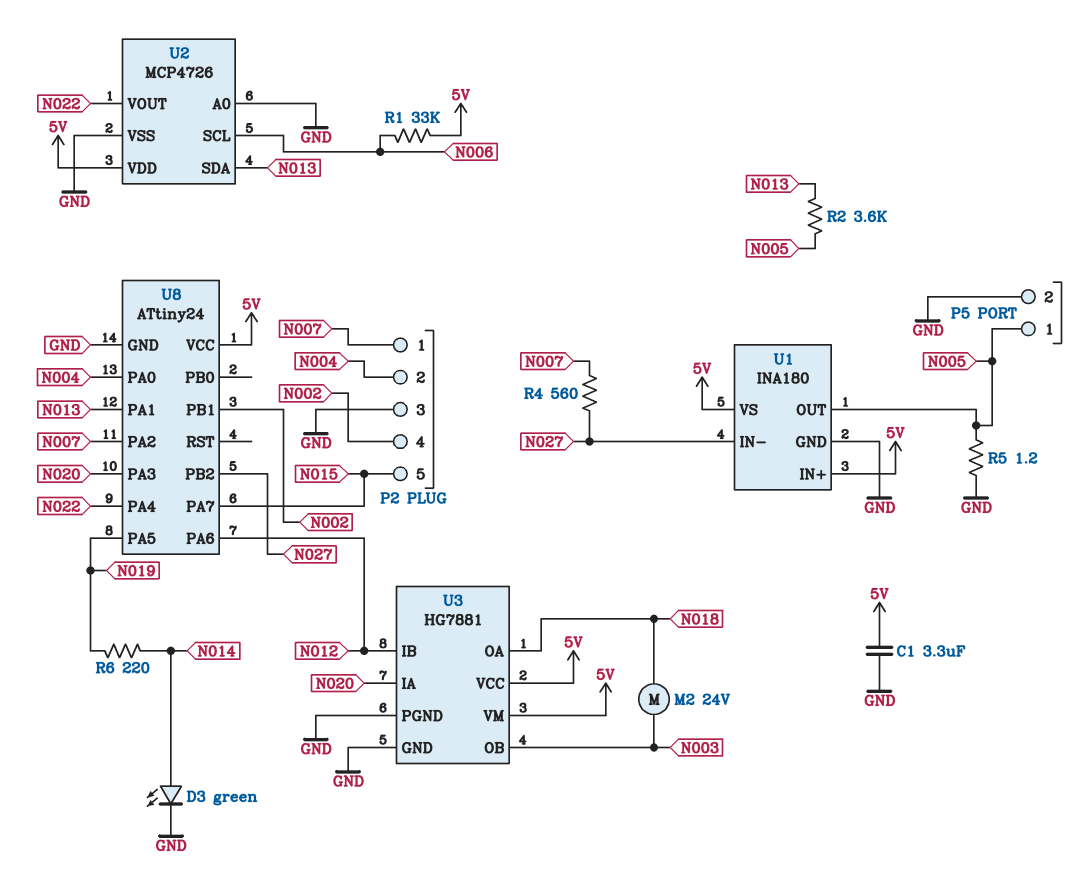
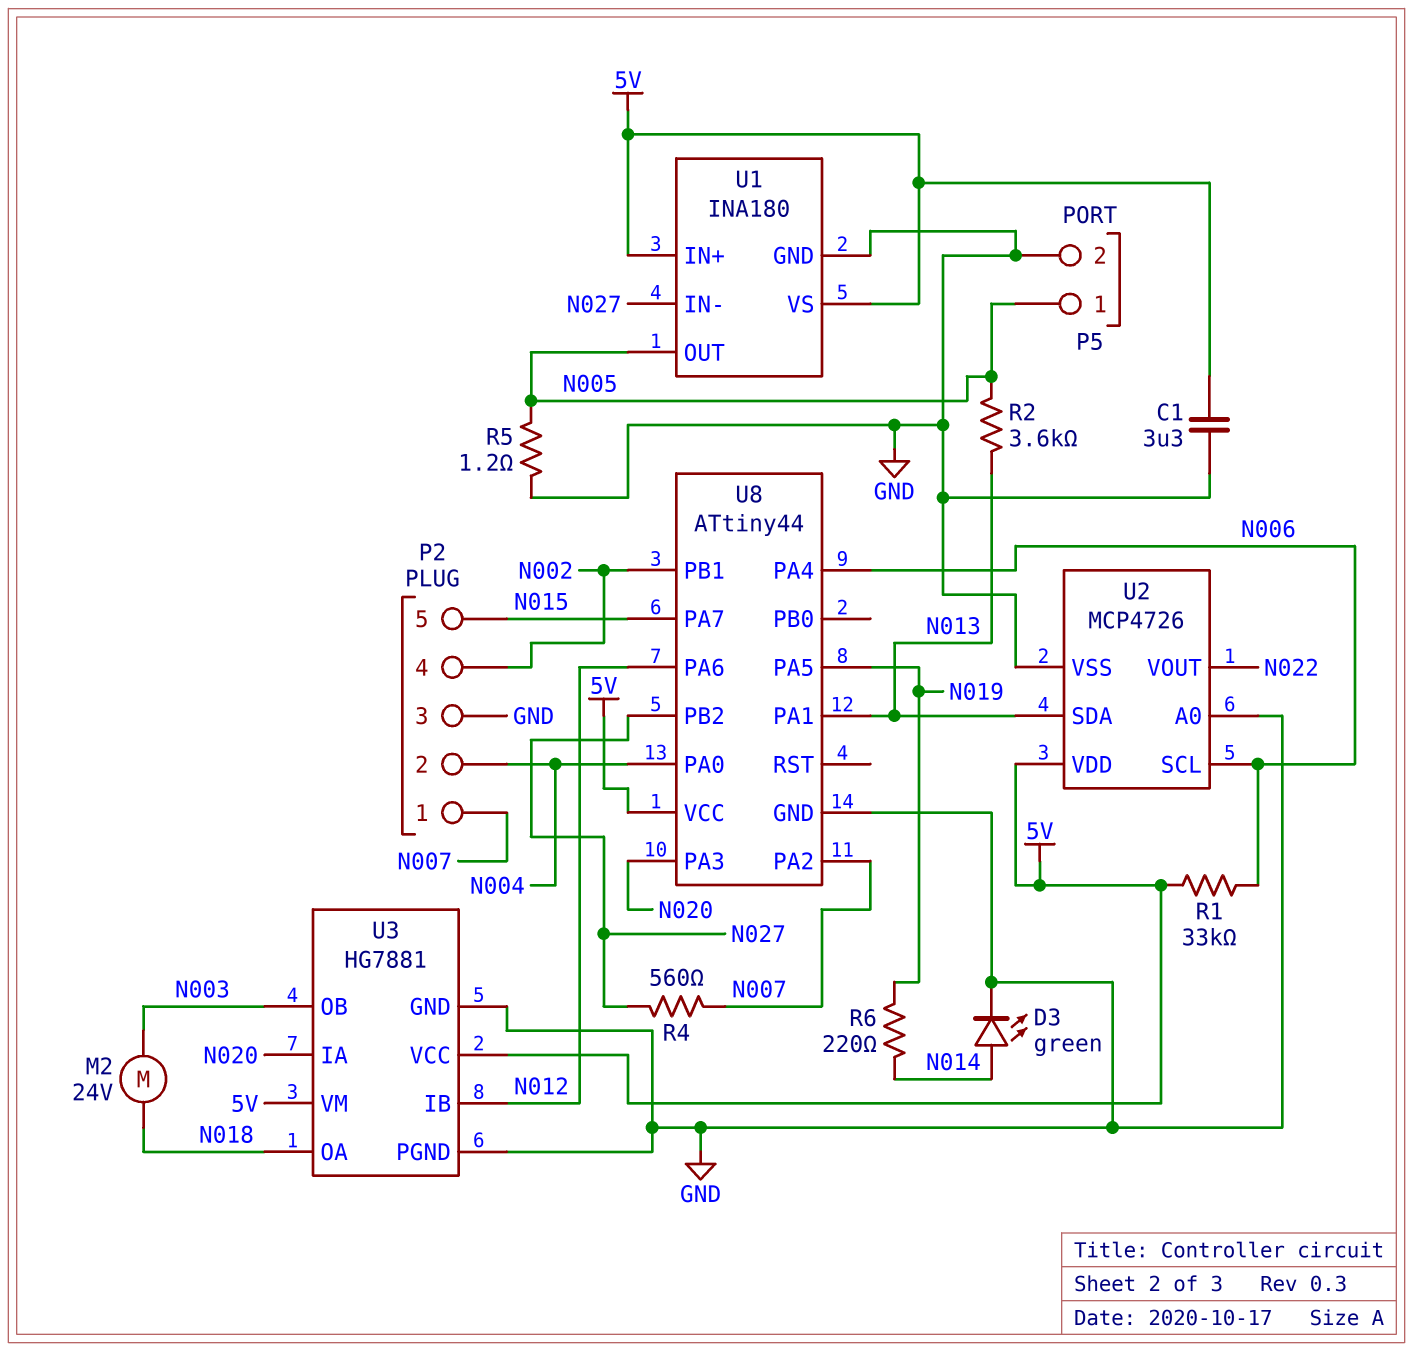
U8: ATtiny24 -> ATtiny44
U8 pin PA4: N022 -> N006

